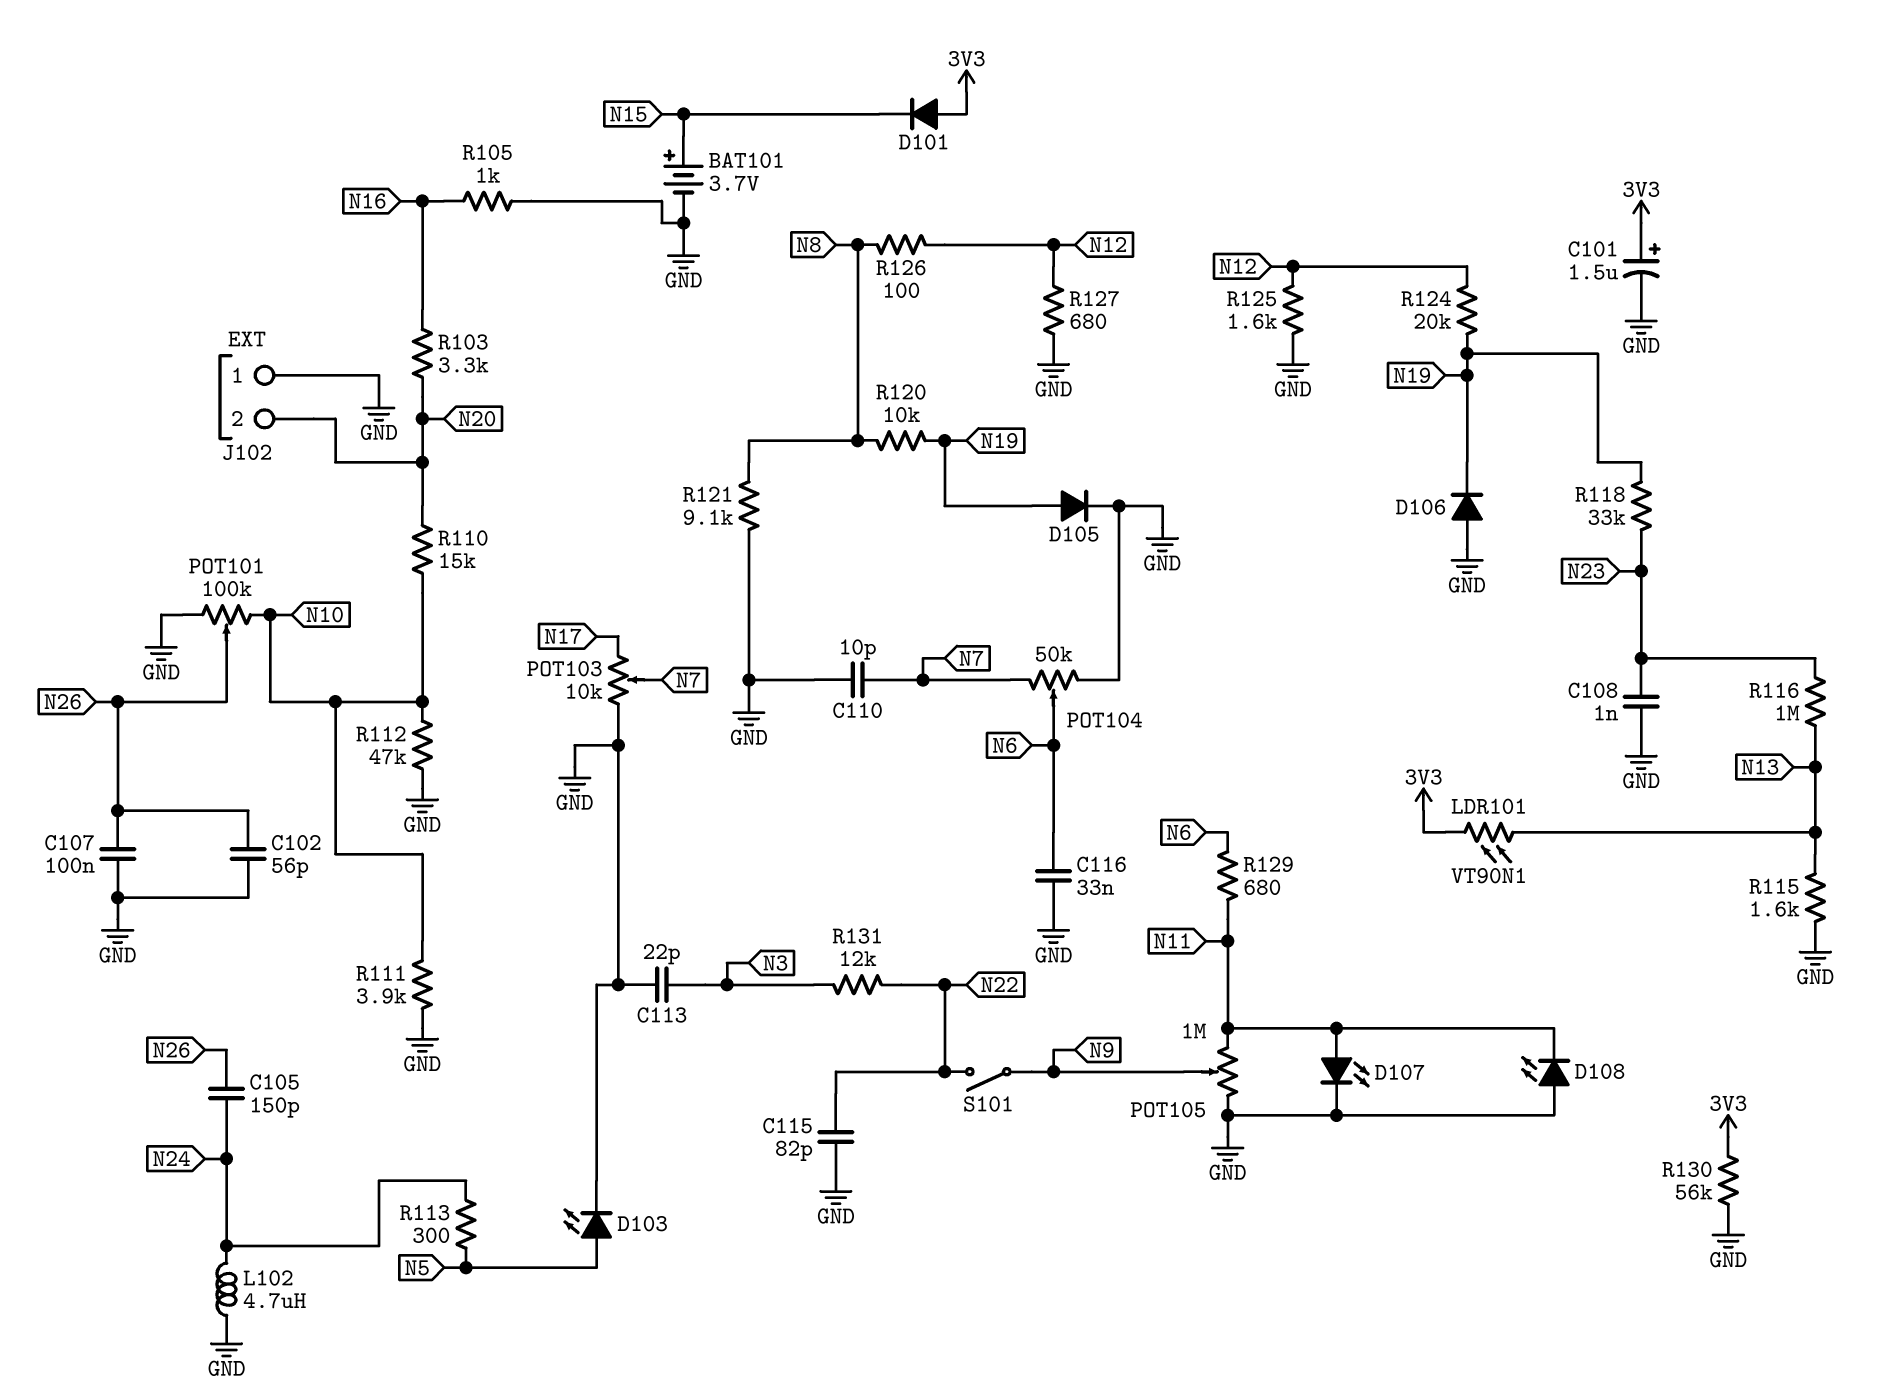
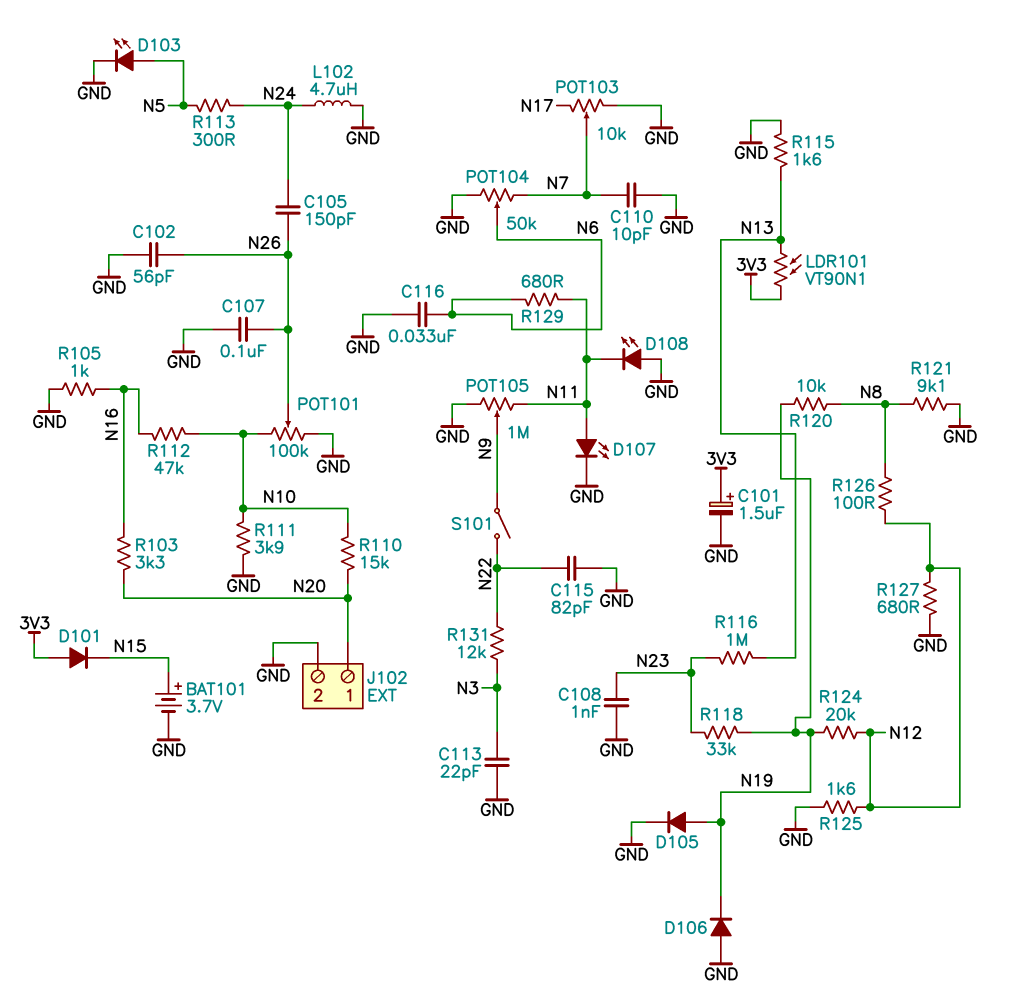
J102 pin 1: GND -> N20
J102 pin 2: N20 -> GND
R112: 47k (GND, N10) -> 47k (N10, N16)
R130: 56k (3V3, GND) -> none

